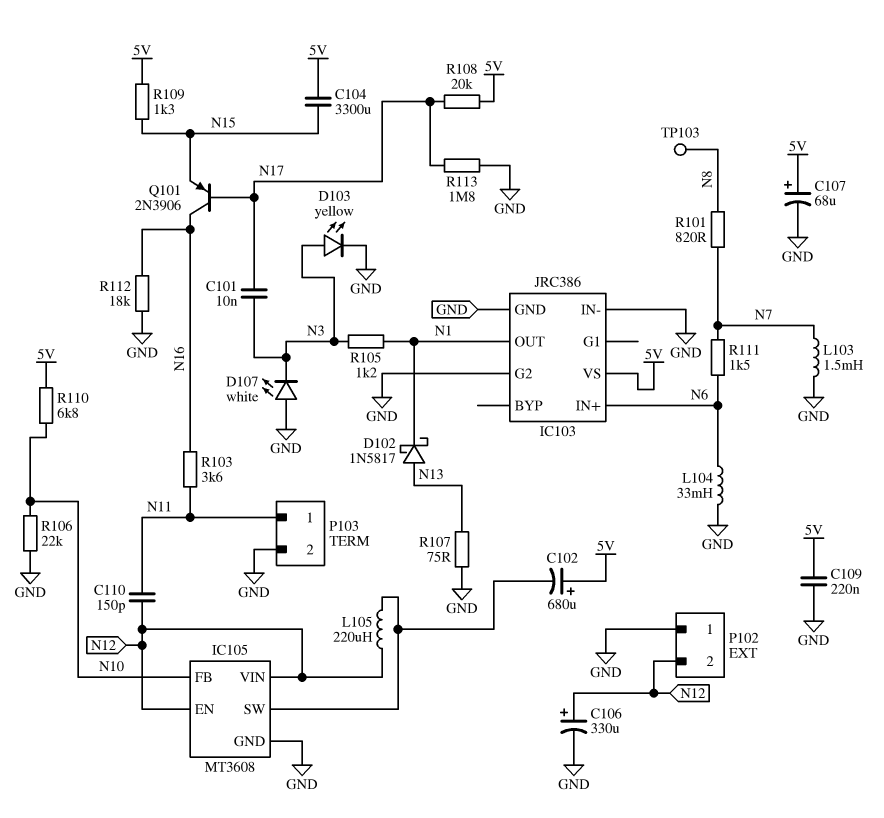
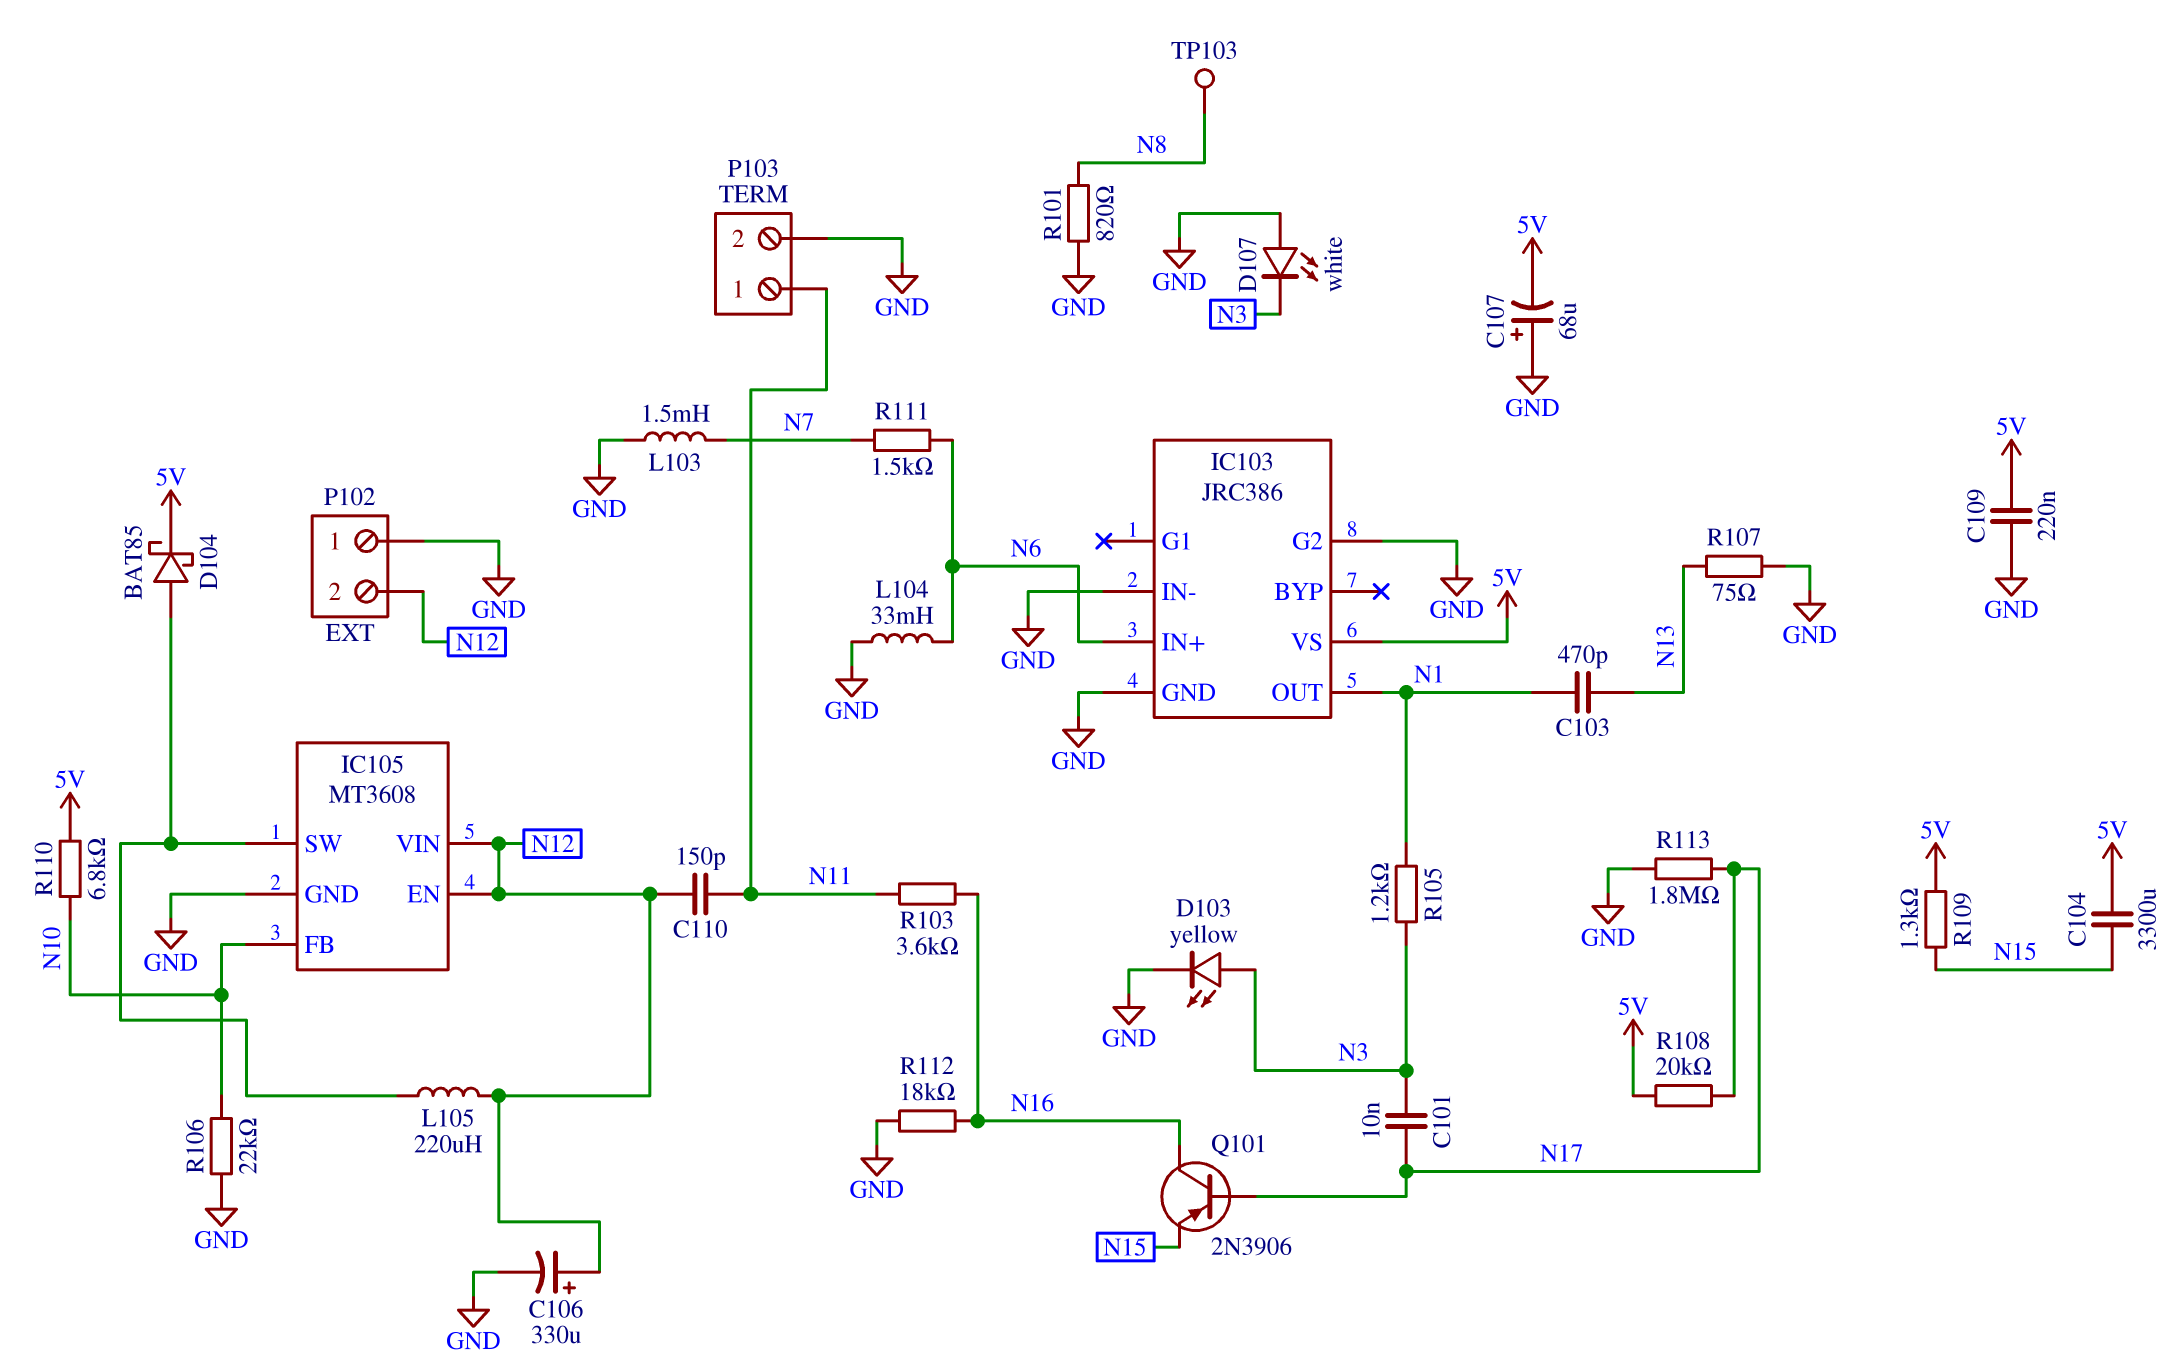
C102: 680uF (plus 5V, minus IC105/SW) -> none
C103: none -> 470pF (N1, N13)
C107: 68uF (plus 5V, minus GND) -> 68uF (plus GND, minus 5V)
D102: schottky 1N5817 (A N13, K N1) -> none
D104: none -> schottky BAT85 (A IC105/SW, K 5V)
R101: 820 (N7, N8) -> 820 (GND, N8)

